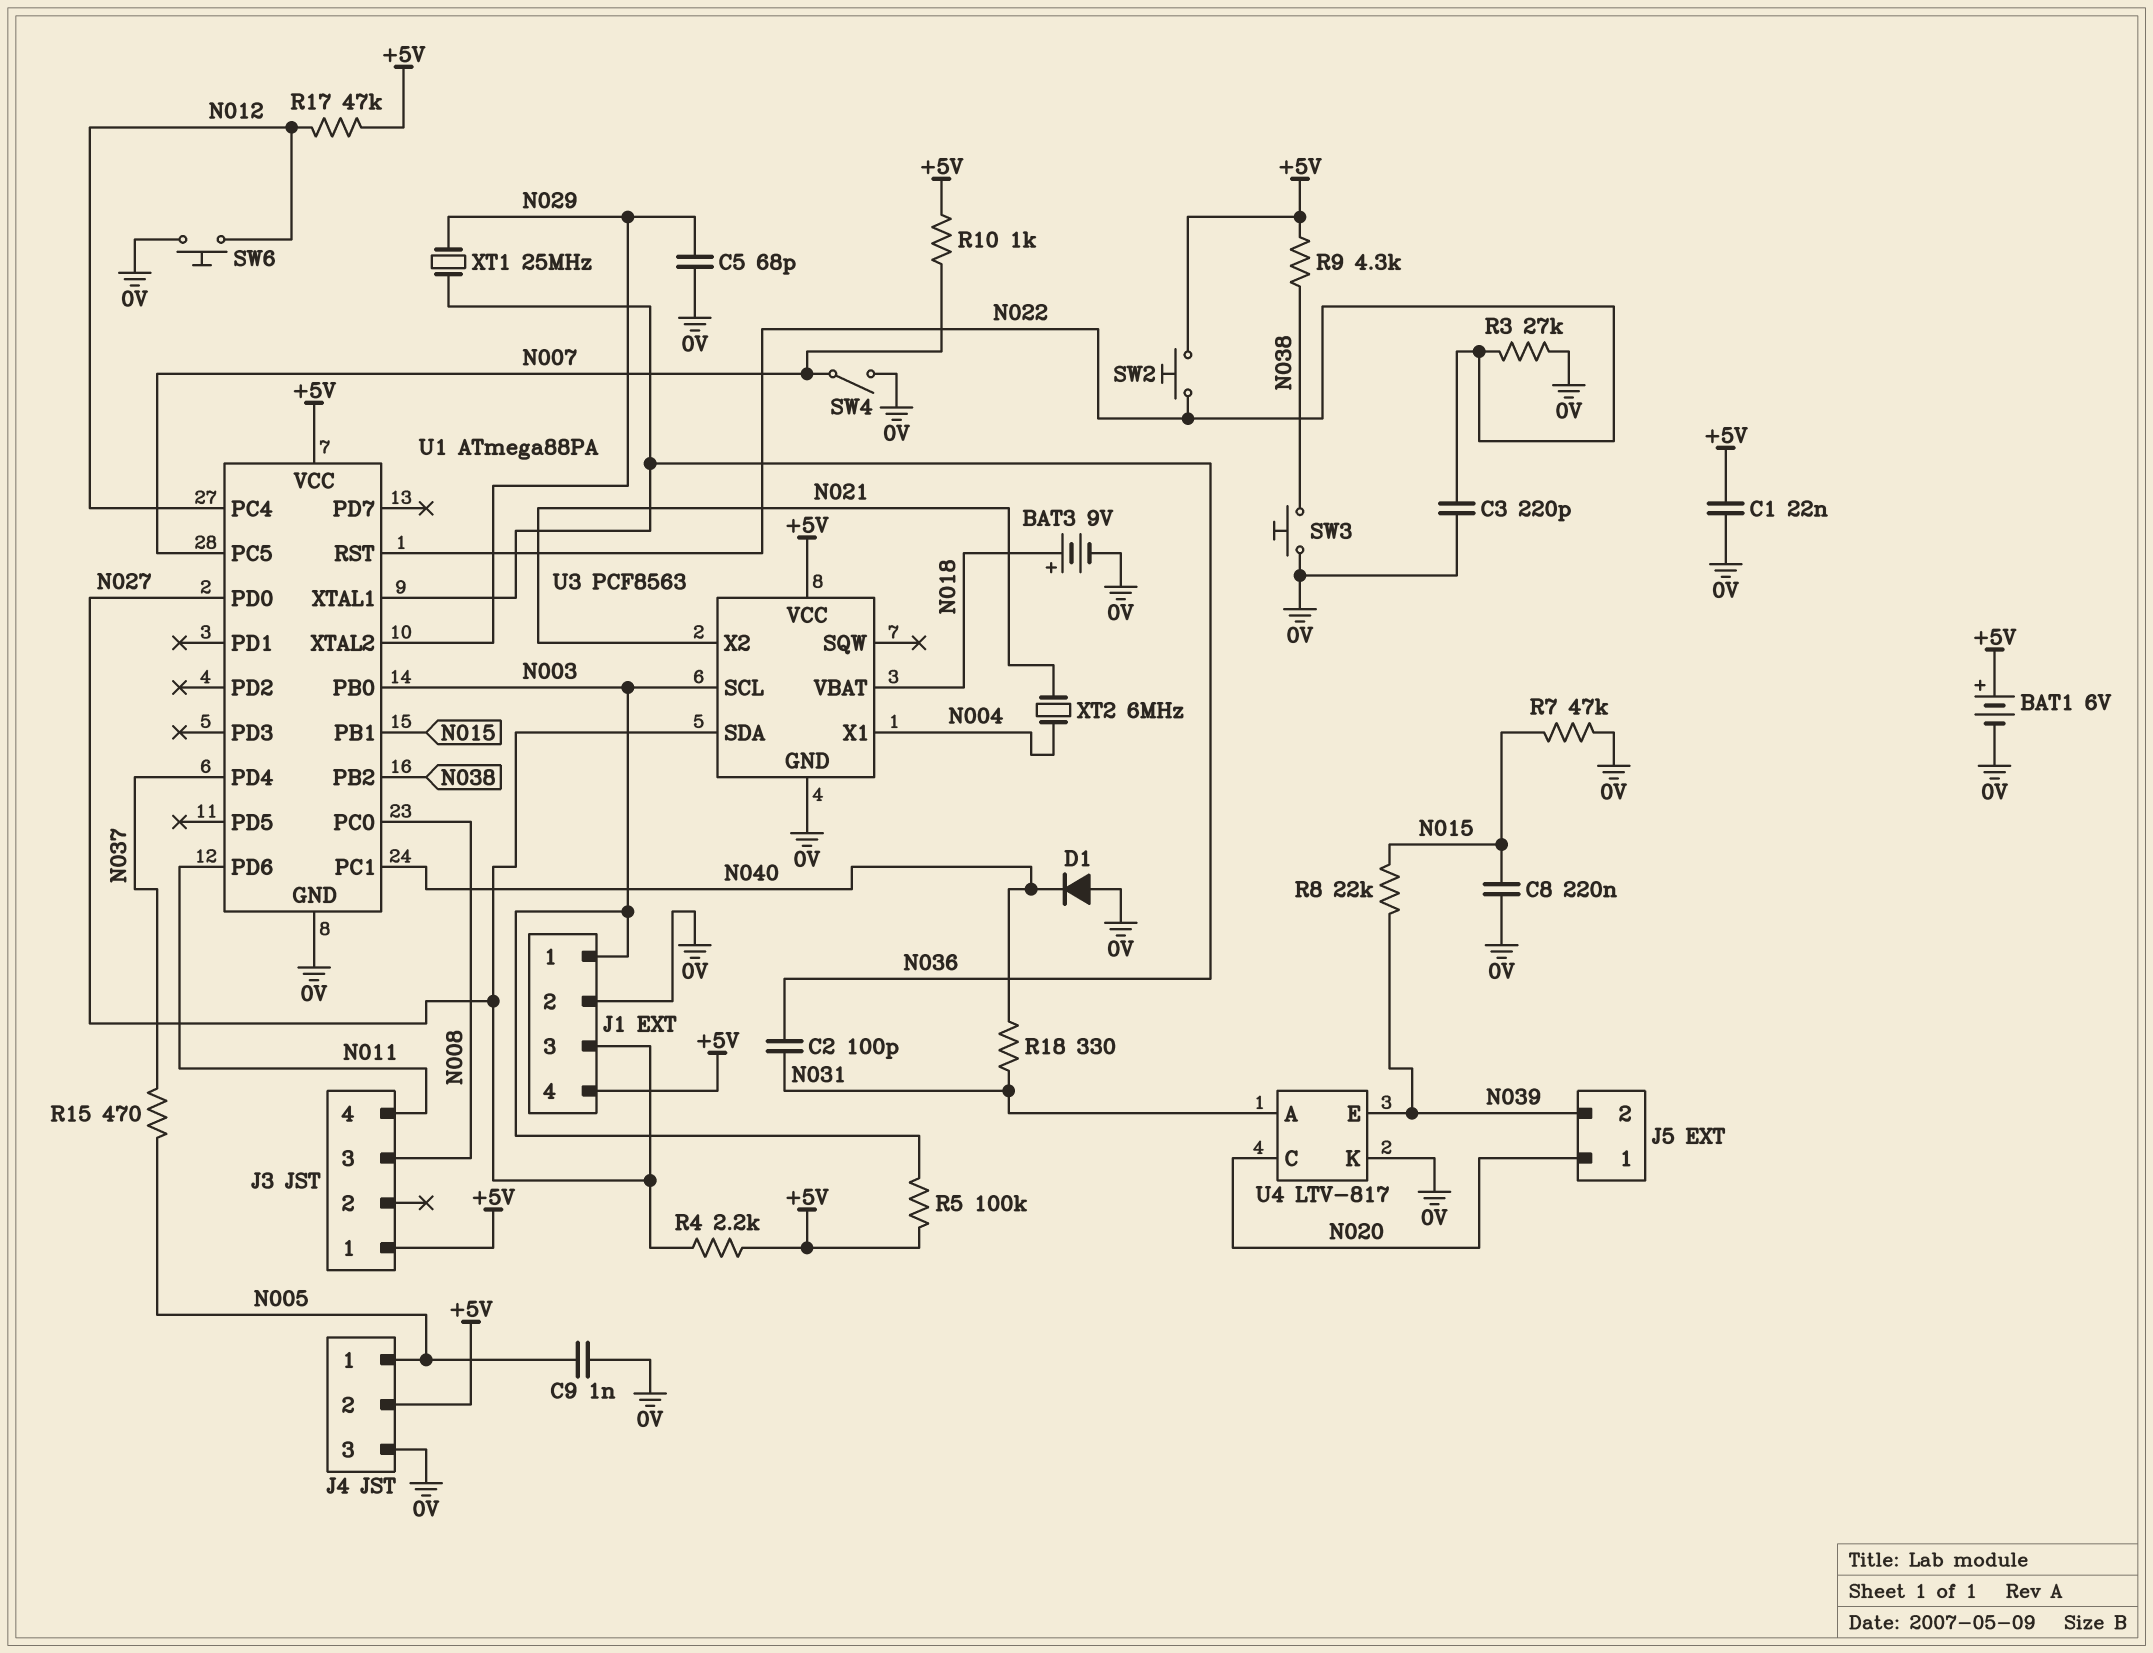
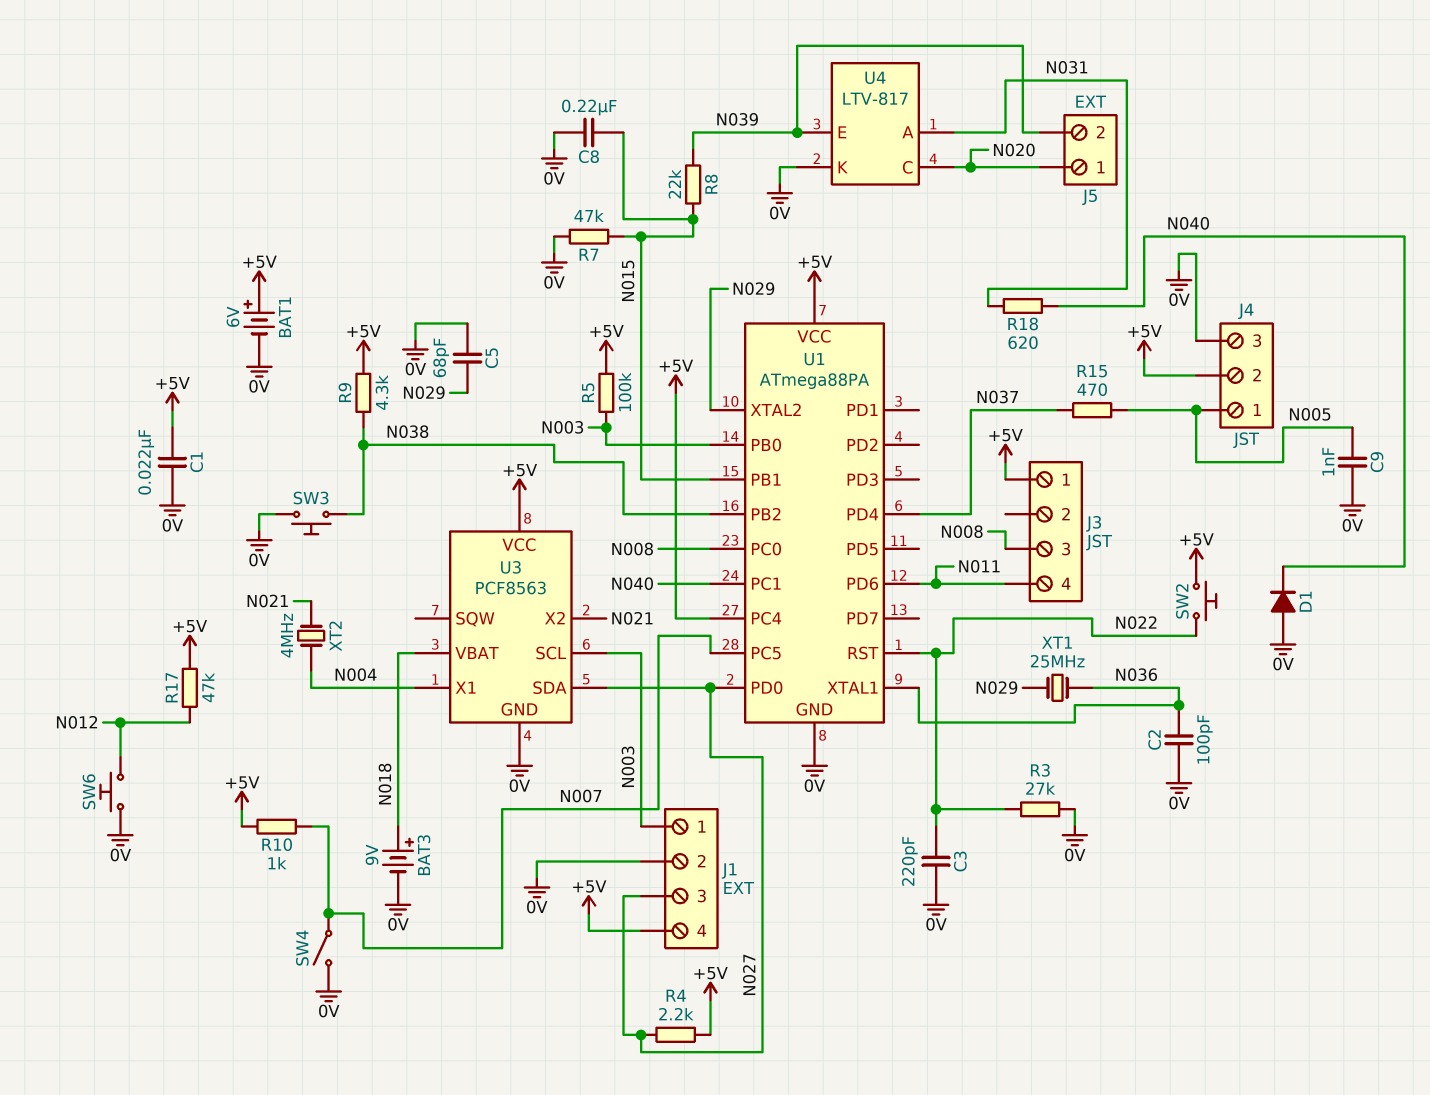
C2: 100pF (N031, N036) -> 100pF (0V, N036)
R18: 330 (N031, N040) -> 620 (N031, N040)
U1 pin PC4: N012 -> +5V
XT2: 6MHz (N004, N021) -> 4MHz (N004, N021)

